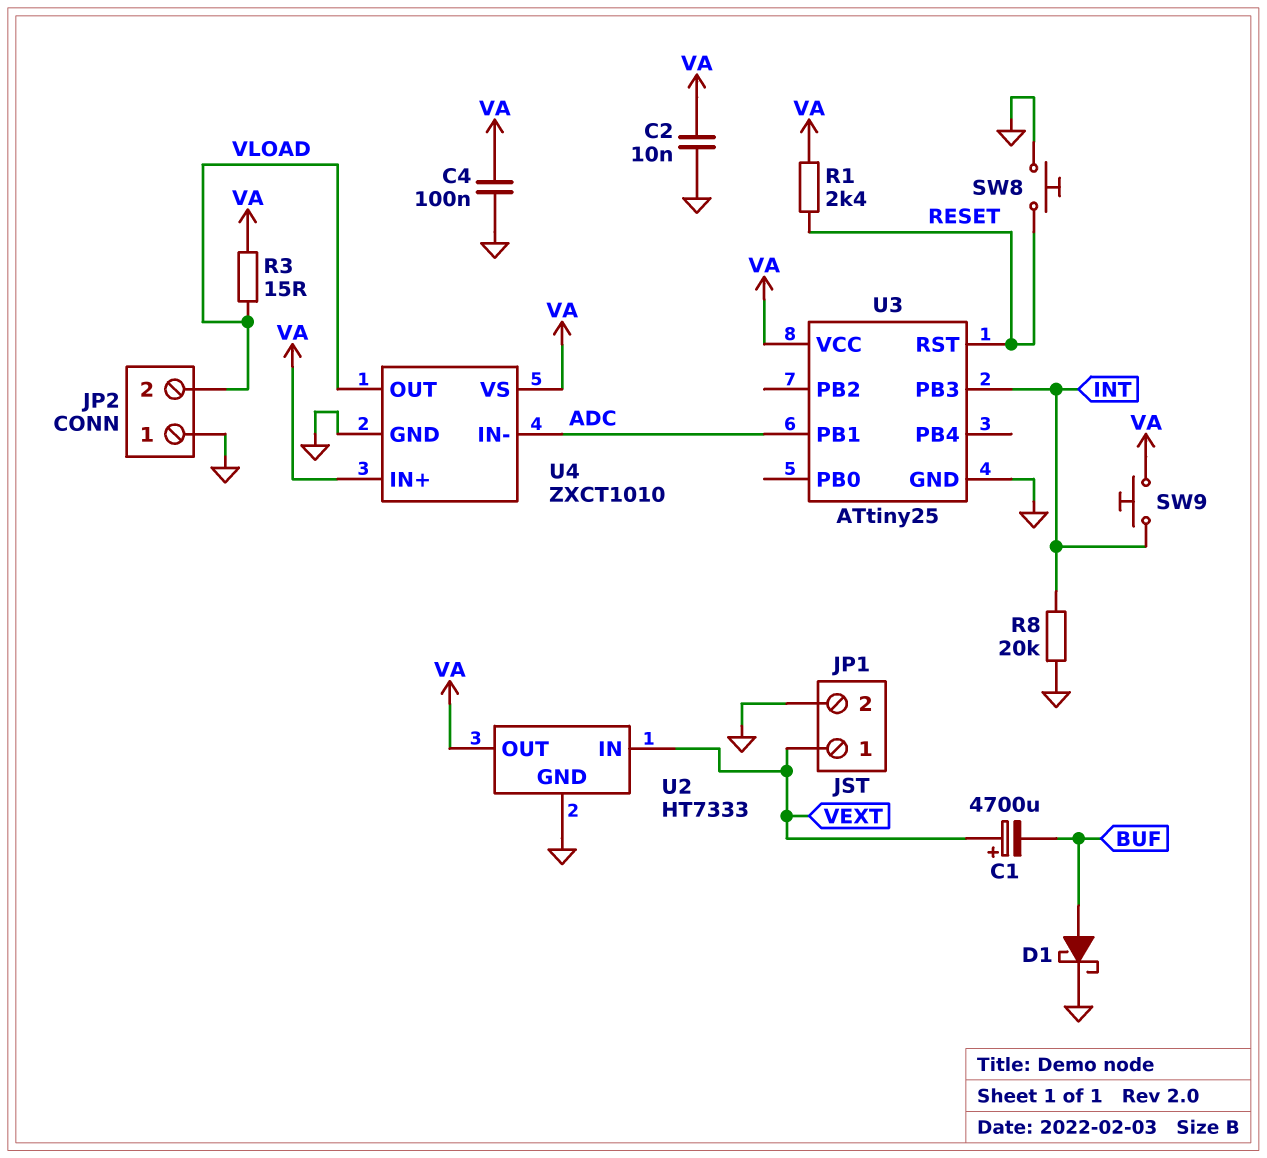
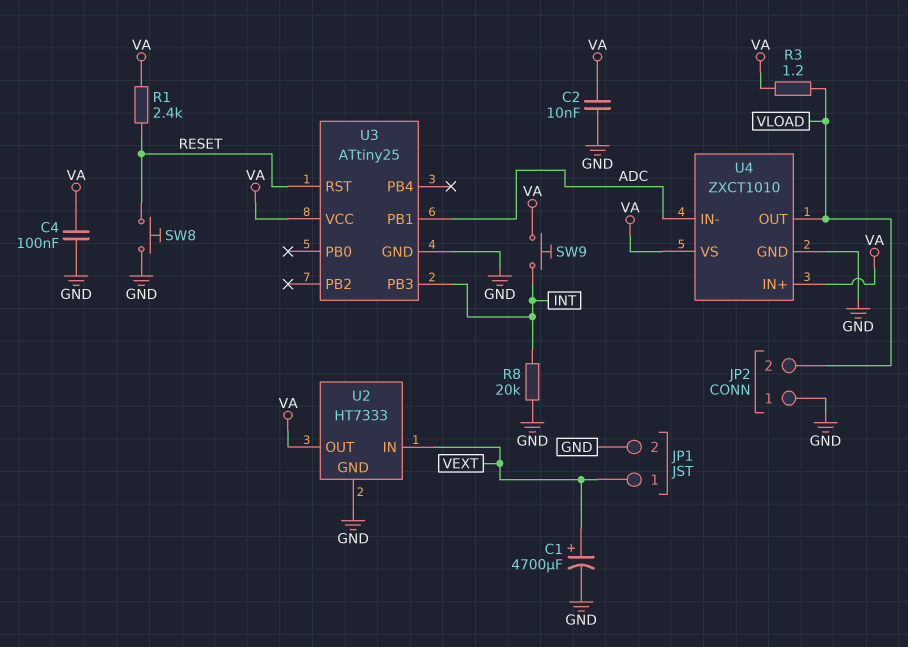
C1: 4700uF (plus VEXT, minus BUF) -> 4700uF (plus VEXT, minus GND)
D1: schottky (A BUF, K GND) -> none
R3: 15 (VA, VLOAD) -> 1.2 (VA, VLOAD)

